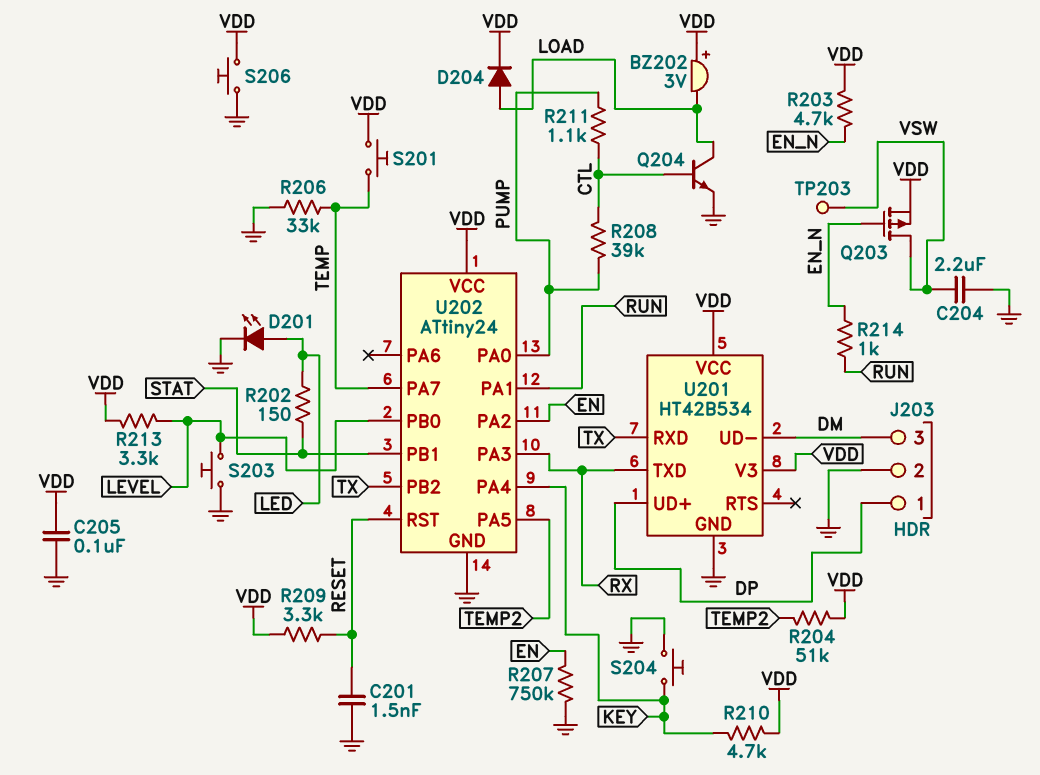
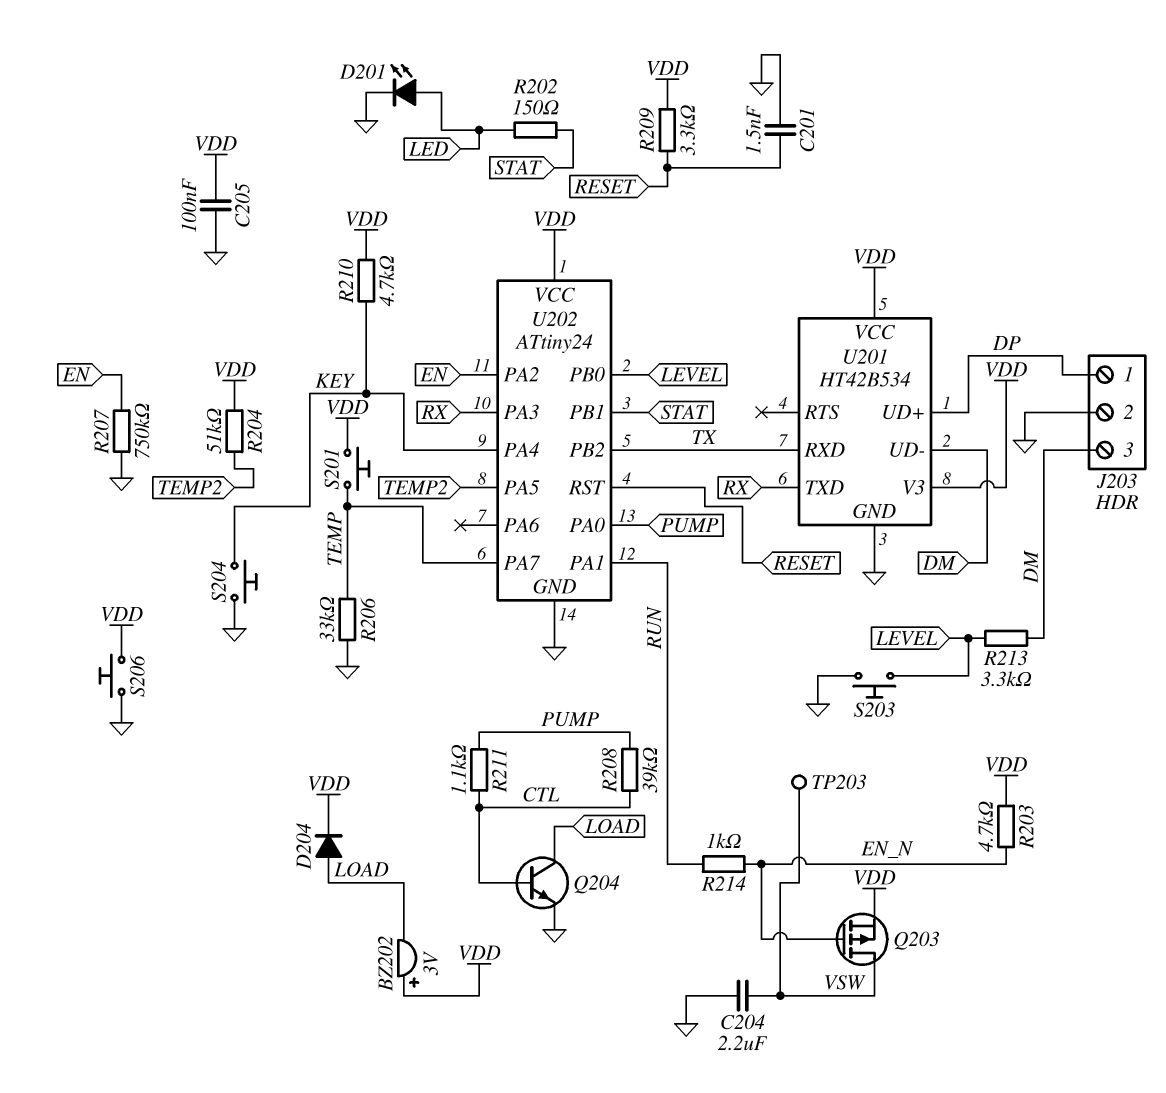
R213: 3.3k (LEVEL, VDD) -> 3.3k (DM, LEVEL)

